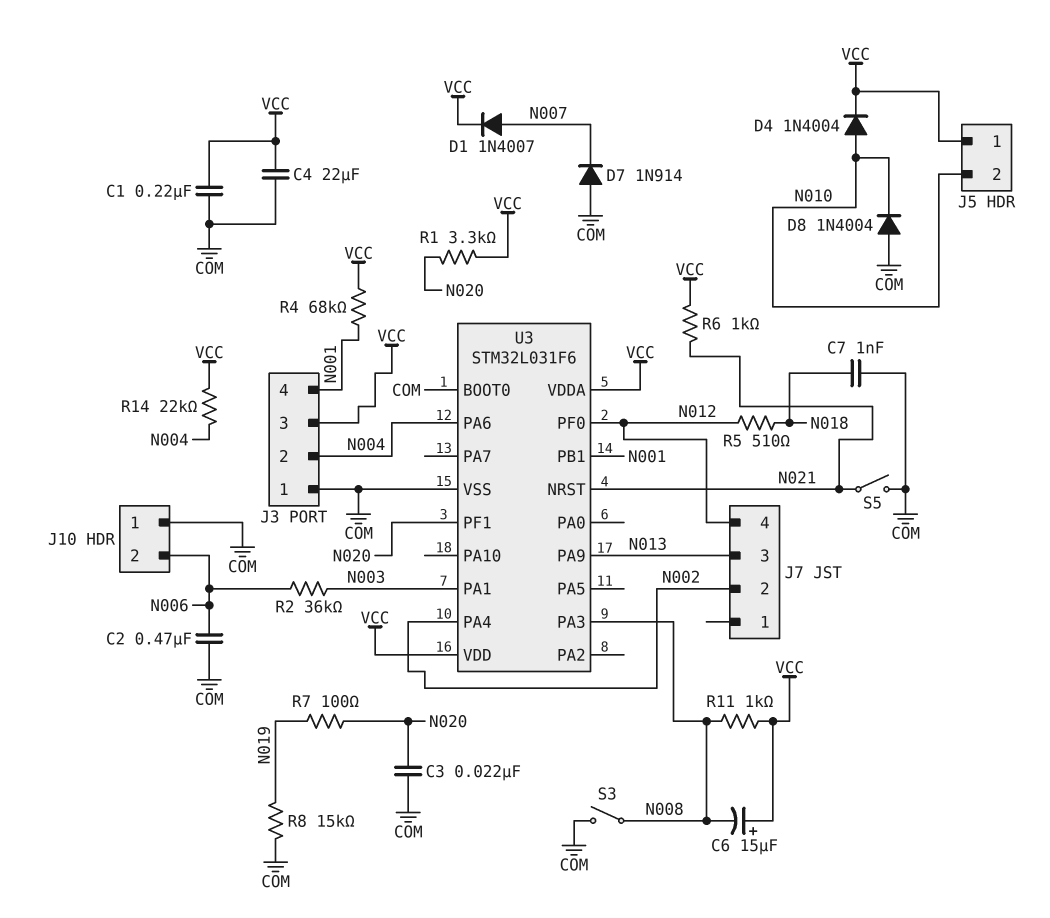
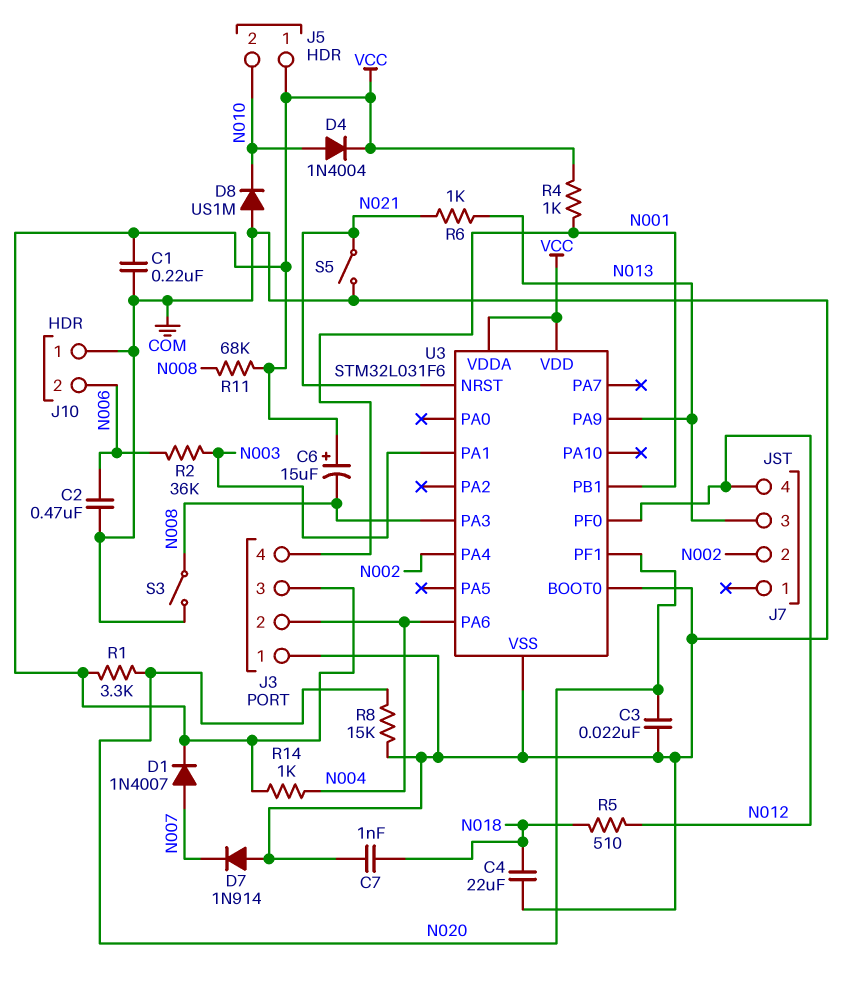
C4: 22uF (COM, VCC) -> 22uF (COM, N018)
D8: diode 1N4004 (A COM, K N010) -> diode US1M (A COM, K N010)
R4: 68k (N001, VCC) -> 1k (N001, VCC)
R6: 1k (N021, VCC) -> 1k (N013, N021)
R7: 100 (N019, N020) -> none
R8: 15k (COM, N019) -> 15k (COM, N020)
R11: 1k (N008, VCC) -> 68k (N008, VCC)
R14: 22k (N004, VCC) -> 1k (N004, VCC)

